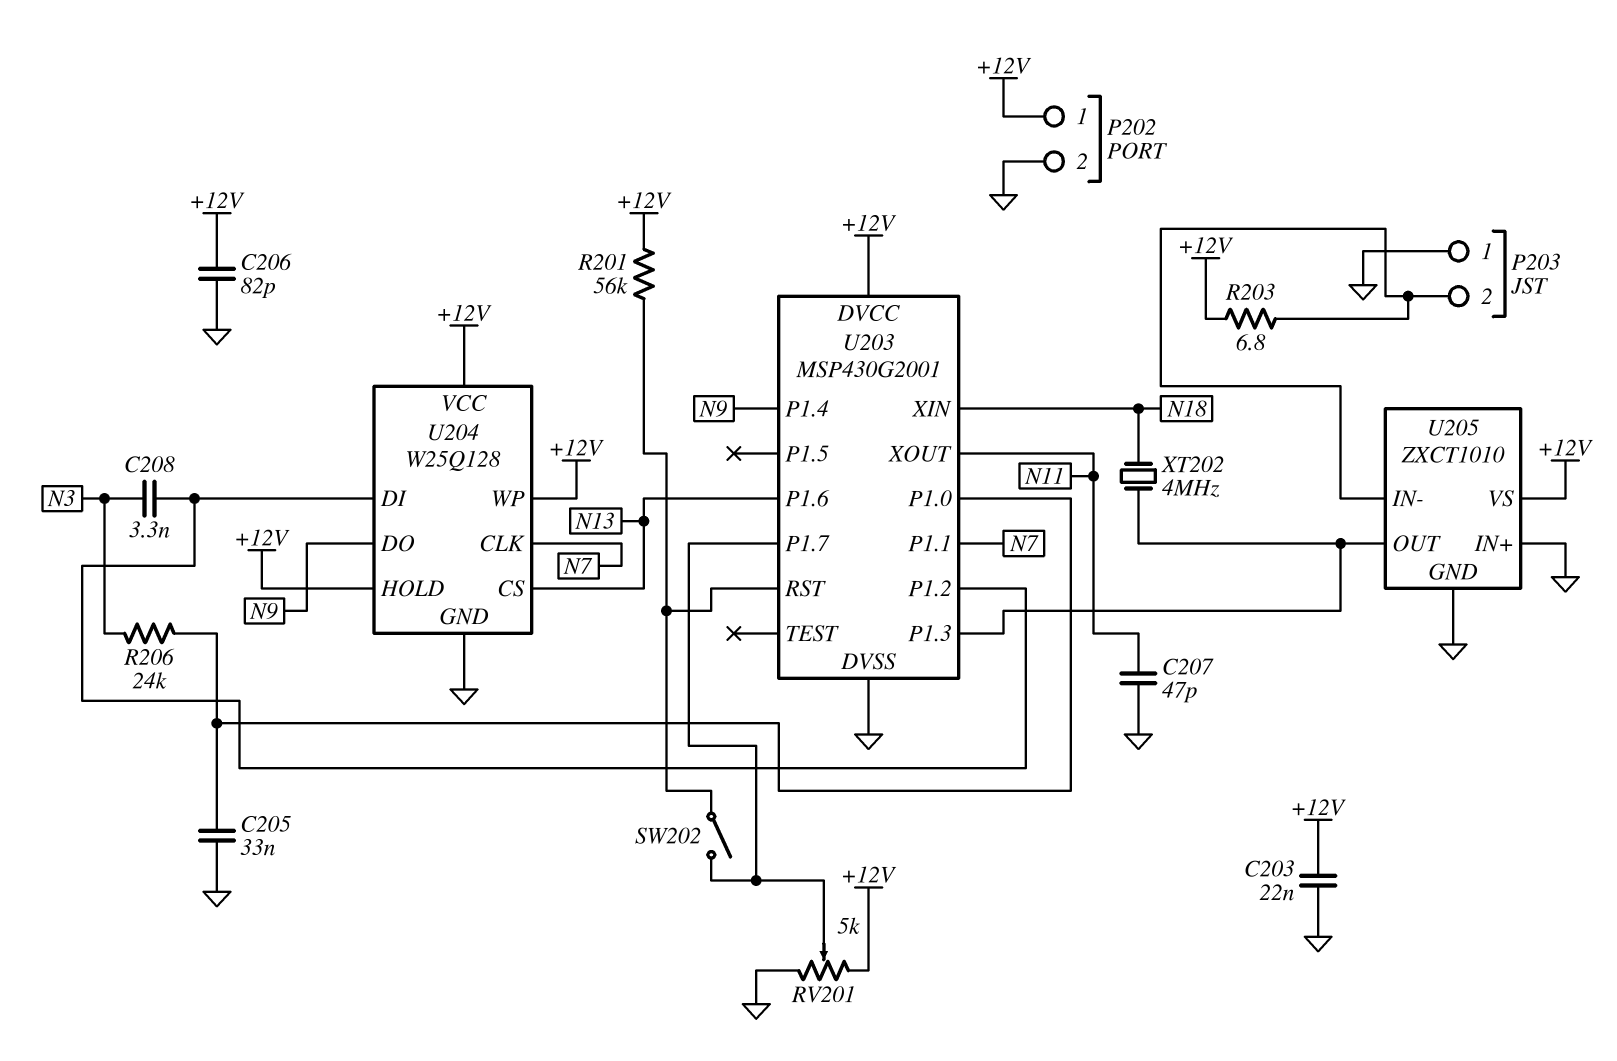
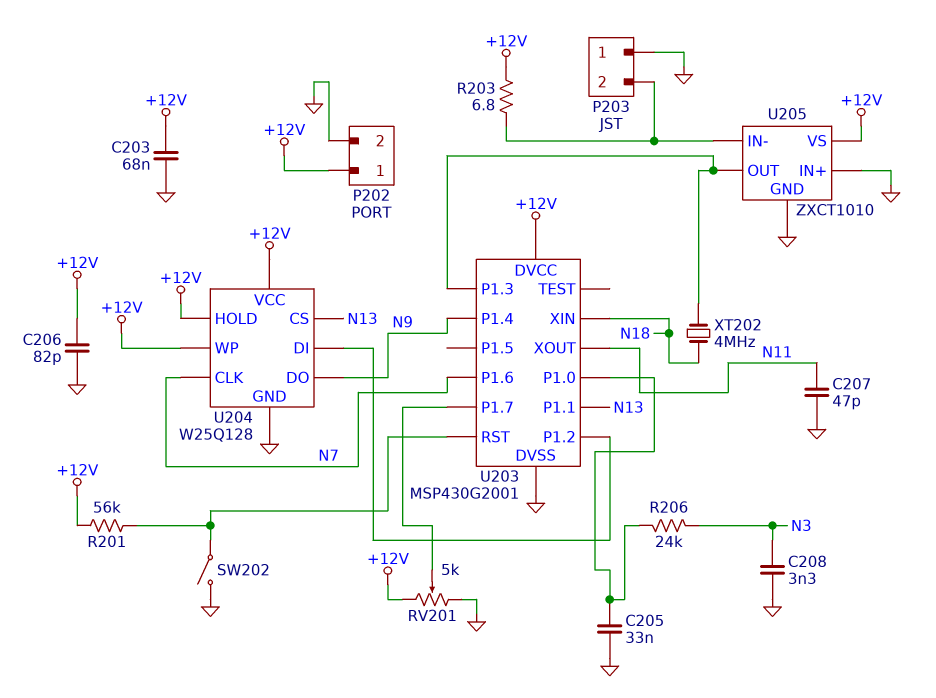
C203: 22nF (+12V, GND) -> 68nF (+12V, GND)
C208: 3.3nF (N3, U203/P1.2) -> 3.3nF (GND, N3)
SW202: switch (U203/P1.7, U203/RST) -> switch (GND, U203/RST)
U203 pin P1.1: N7 -> N13
U203 pin P1.6: N13 -> N7

